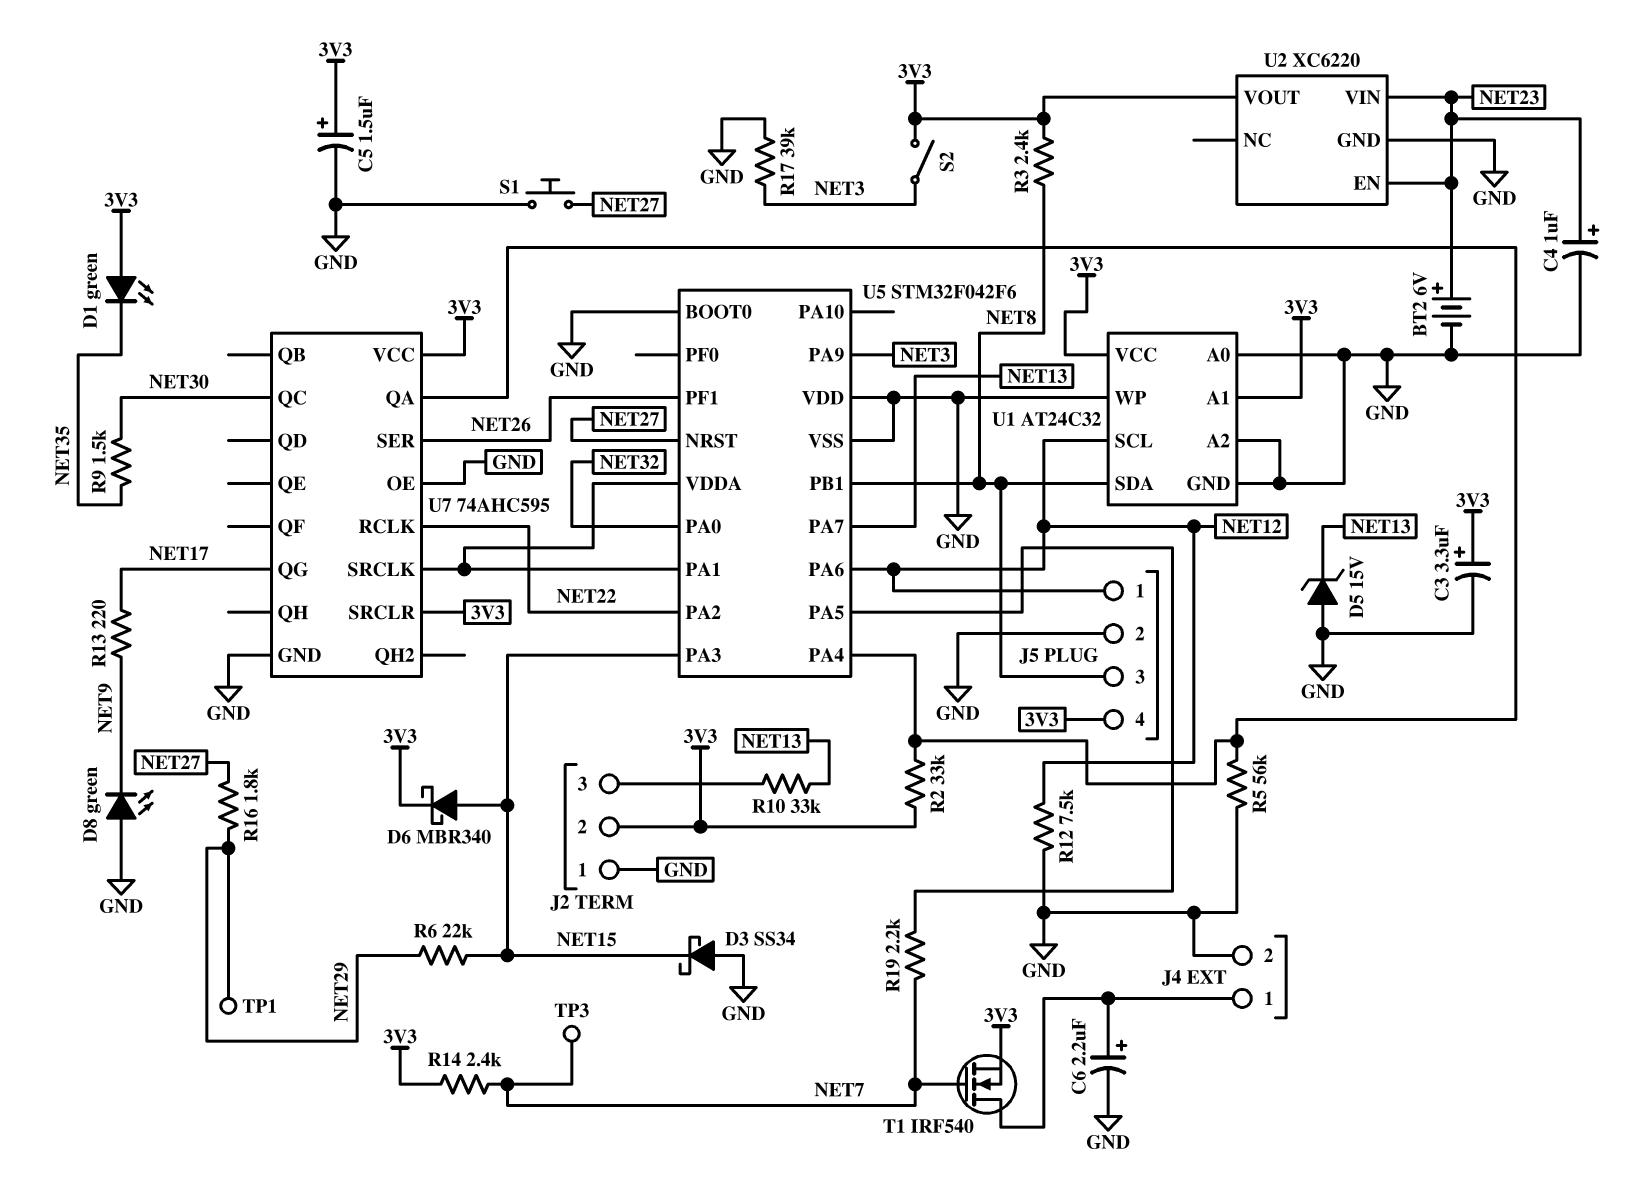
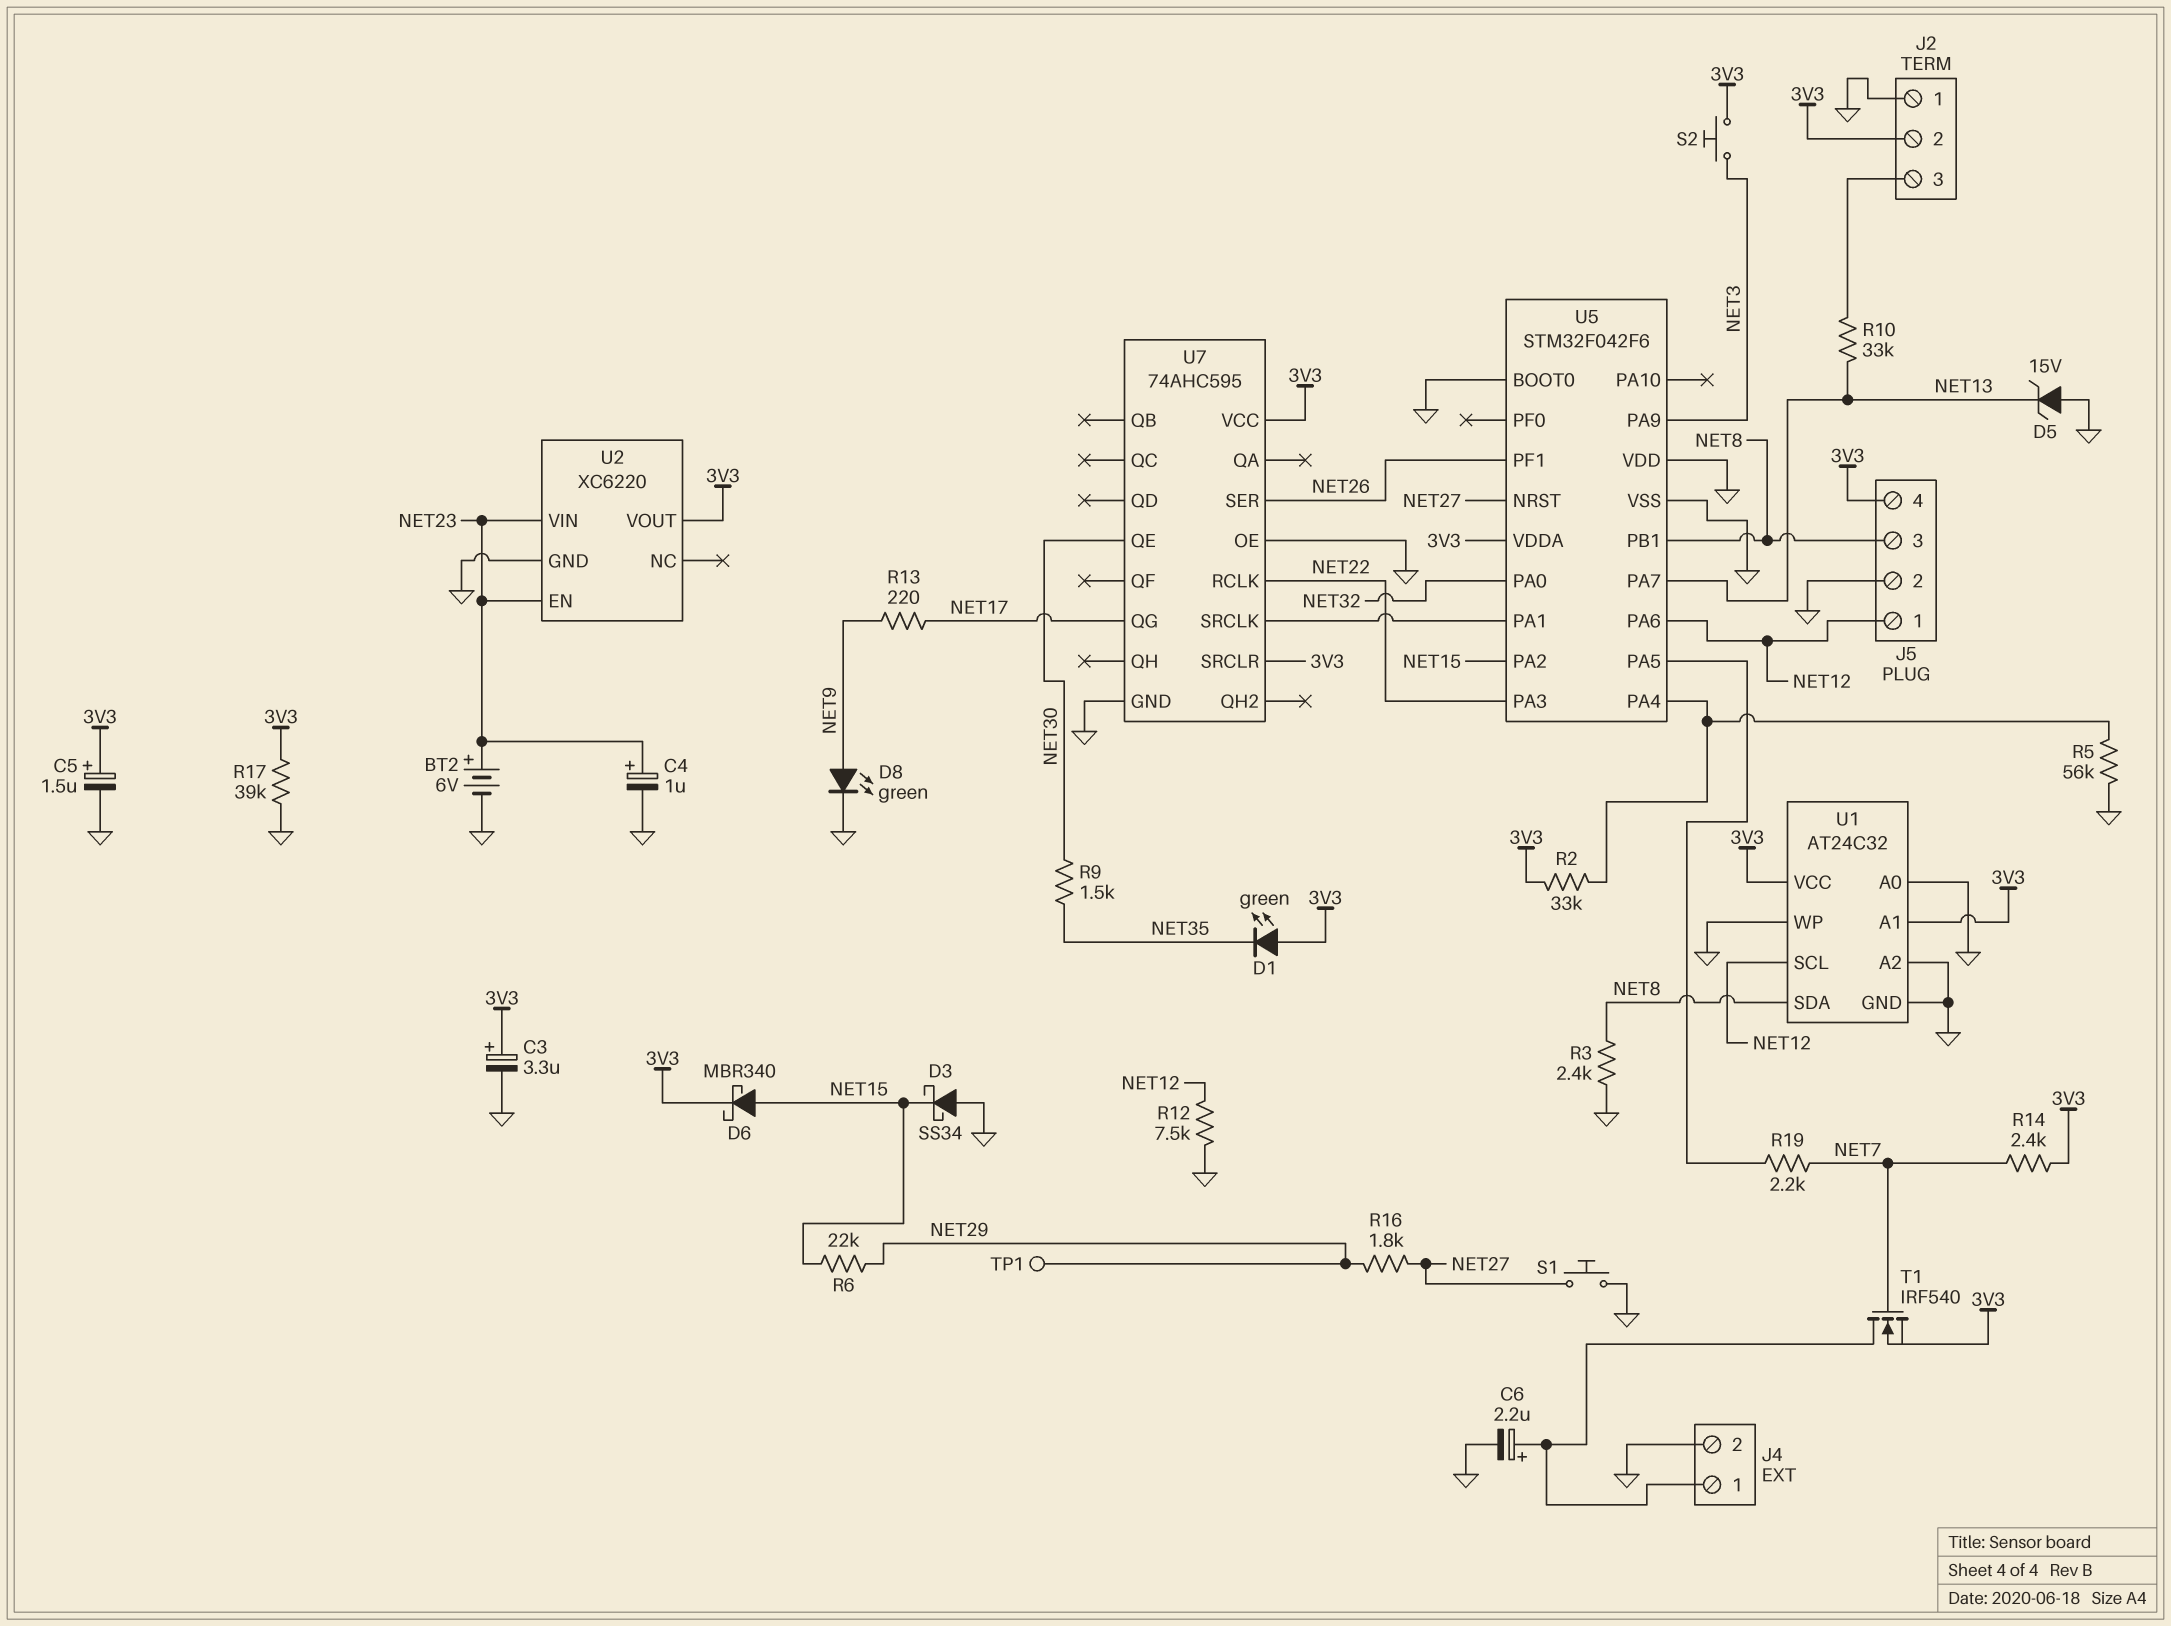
D8: LED green (A GND, K NET9) -> LED green (A NET9, K GND)
R3: 2.4k (3V3, NET8) -> 2.4k (GND, NET8)
R17: 39k (GND, NET3) -> 39k (3V3, GND)
S2: switch (3V3, NET3) -> button (3V3, NET3)
TP3: test point (NET7) -> none
U5 pin PA2: NET22 -> NET15
U5 pin PA3: NET15 -> NET22
U5 pin VDDA: U5/PA1 -> 3V3
U7 pin QA: U5/PA4 -> none
U7 pin QC: NET30 -> none
U7 pin QE: none -> NET30

